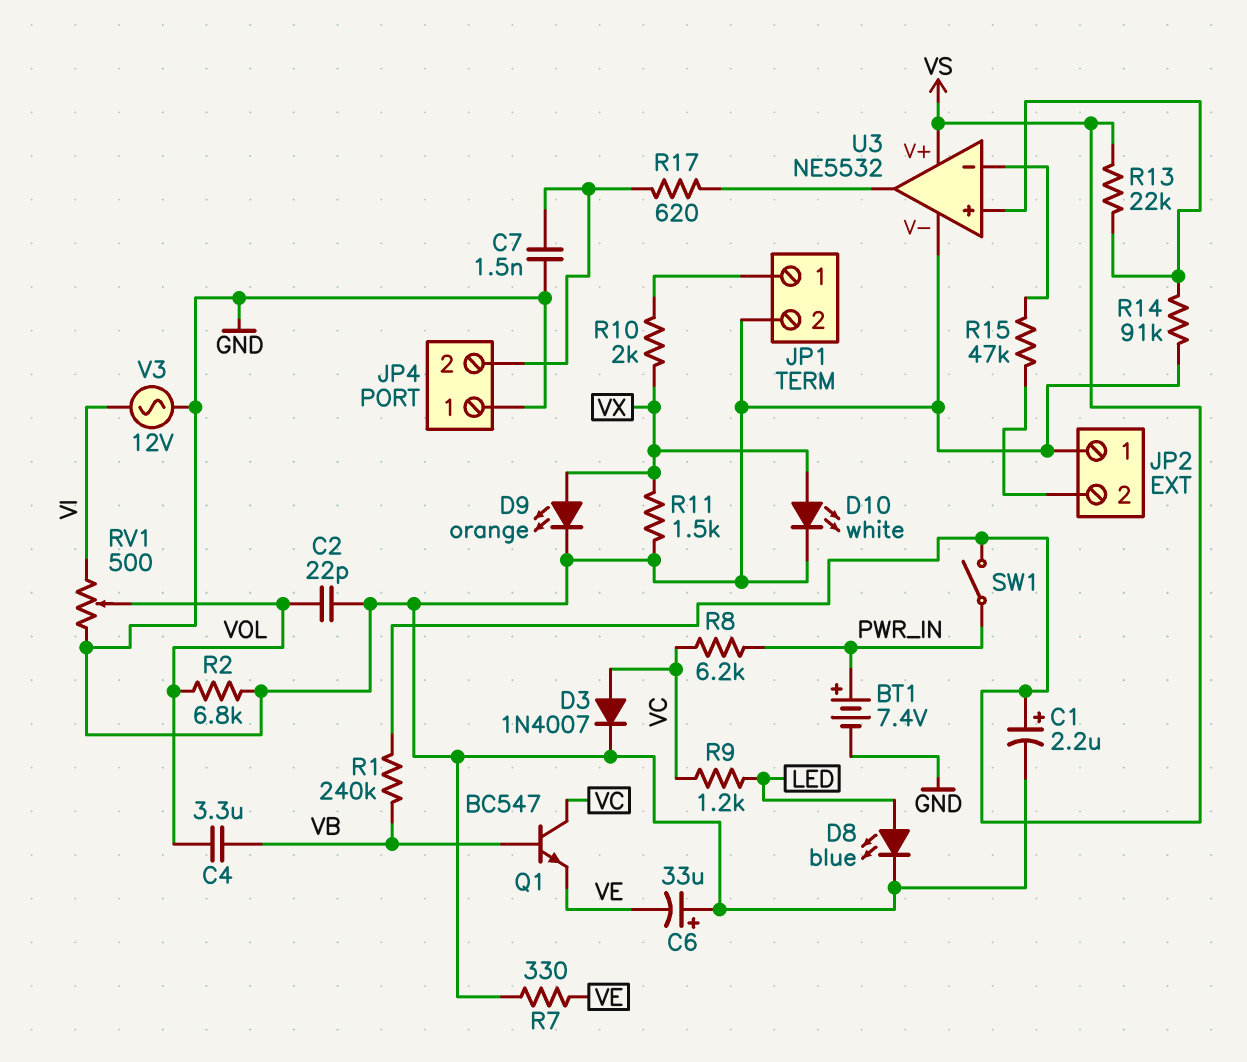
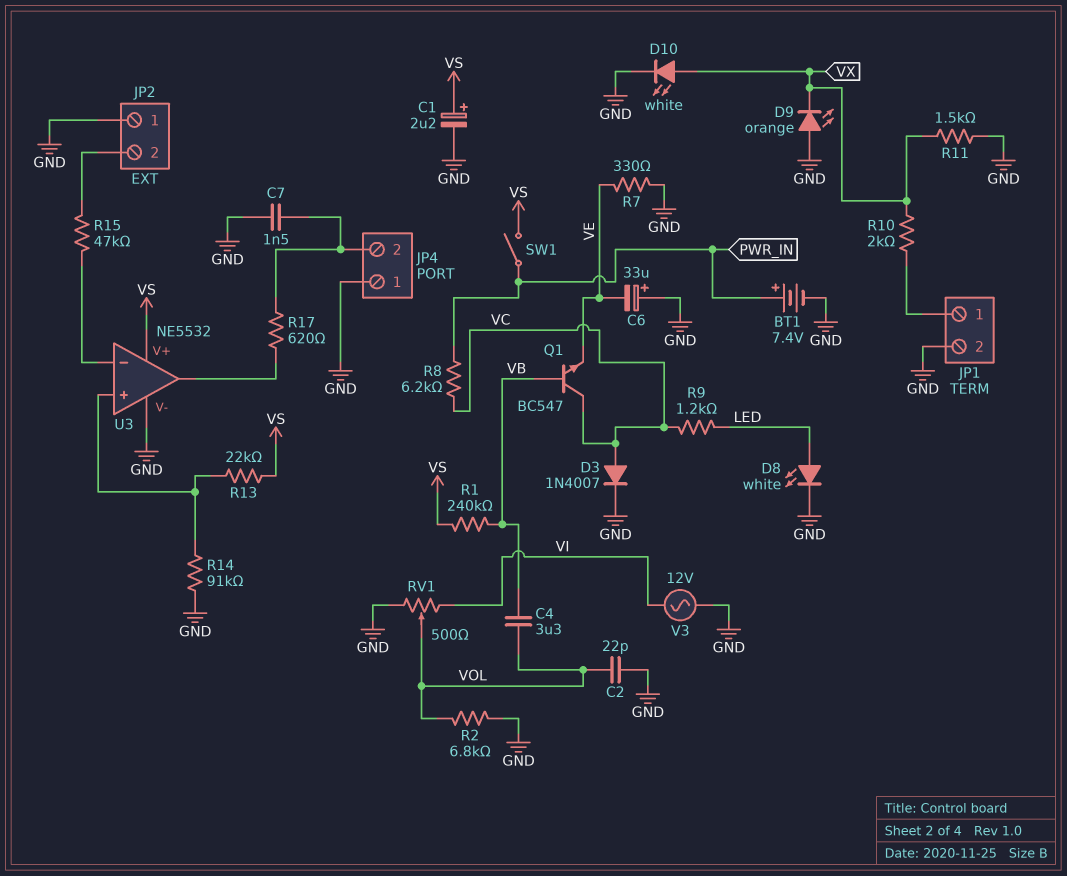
D8: LED blue (A LED, K GND) -> LED white (A LED, K GND)
D9: LED orange (A VX, K GND) -> LED orange (A GND, K VX)

